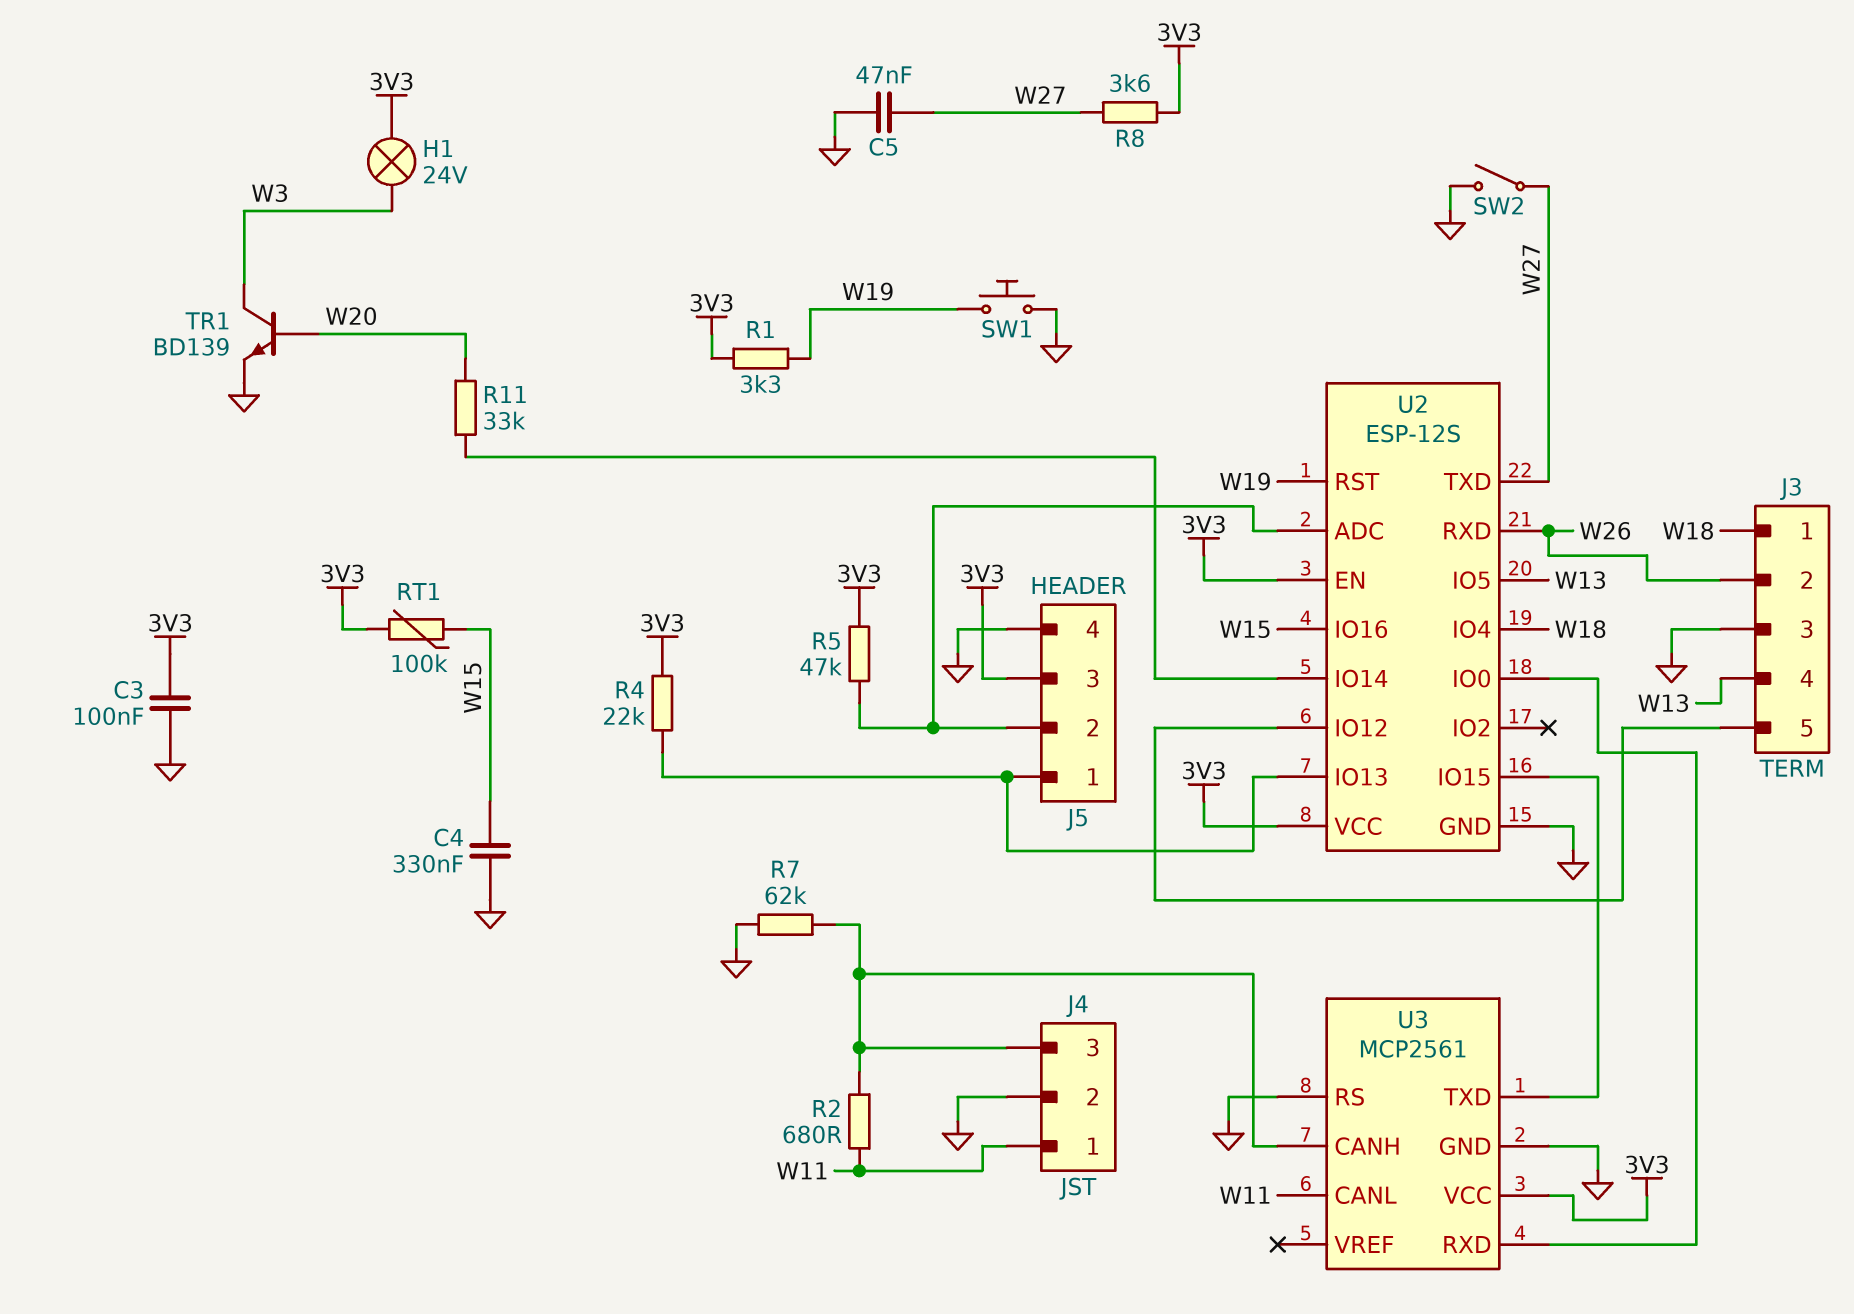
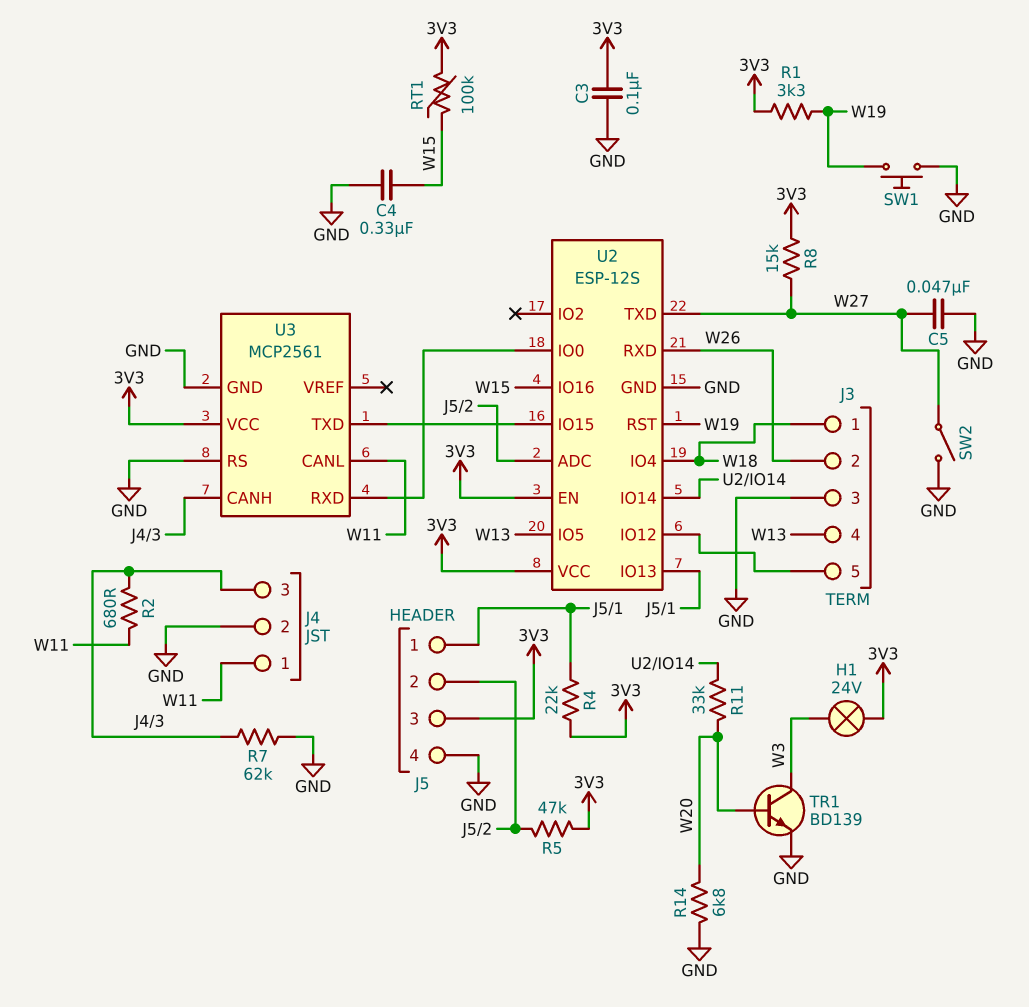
R8: 3.6k (3V3, W27) -> 15k (3V3, W27)
R14: none -> 6.8k (GND, W20)

